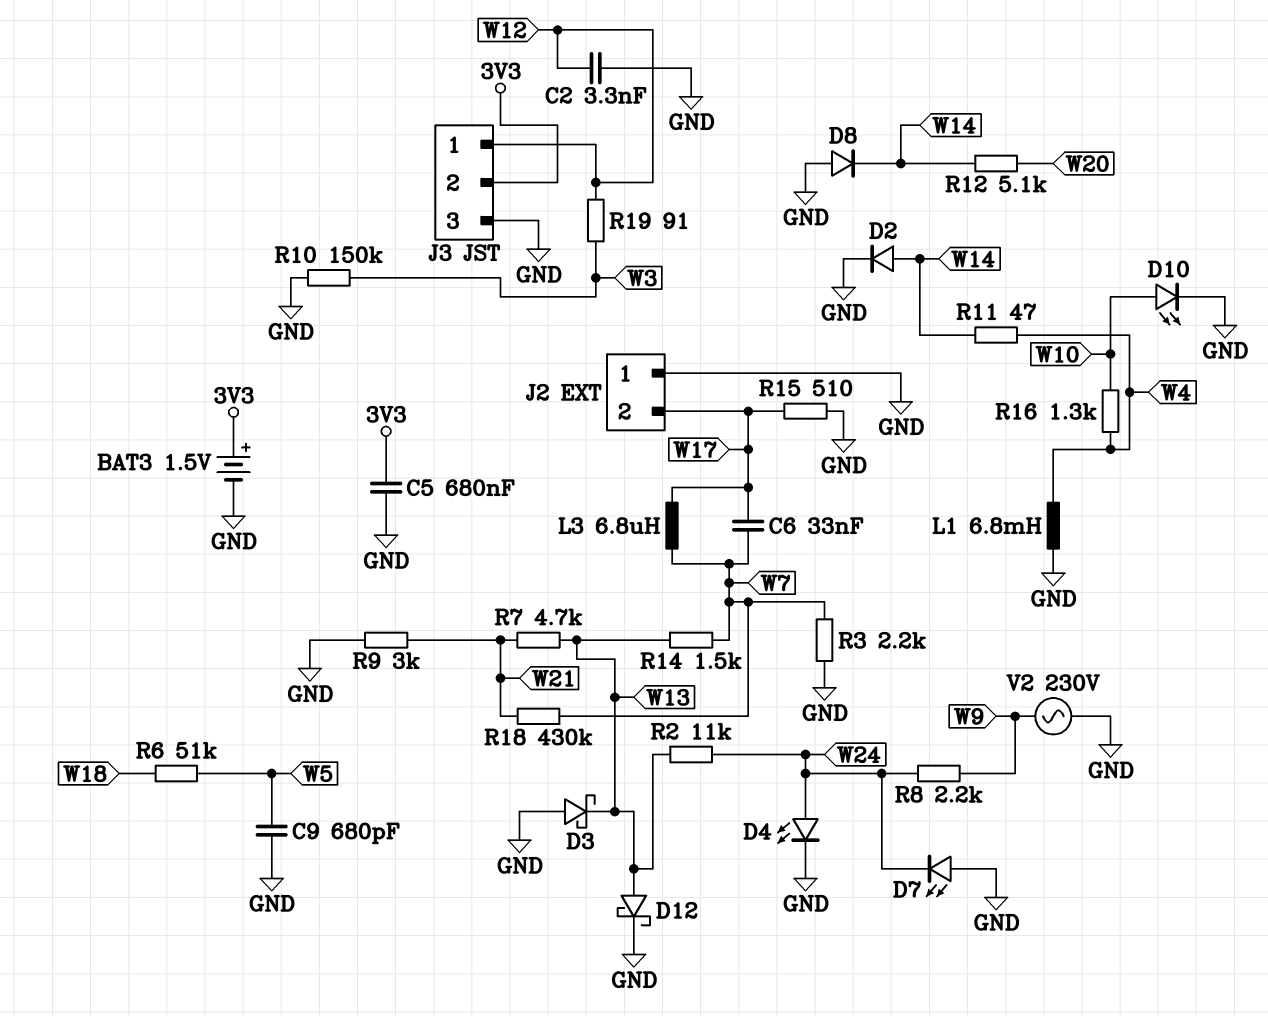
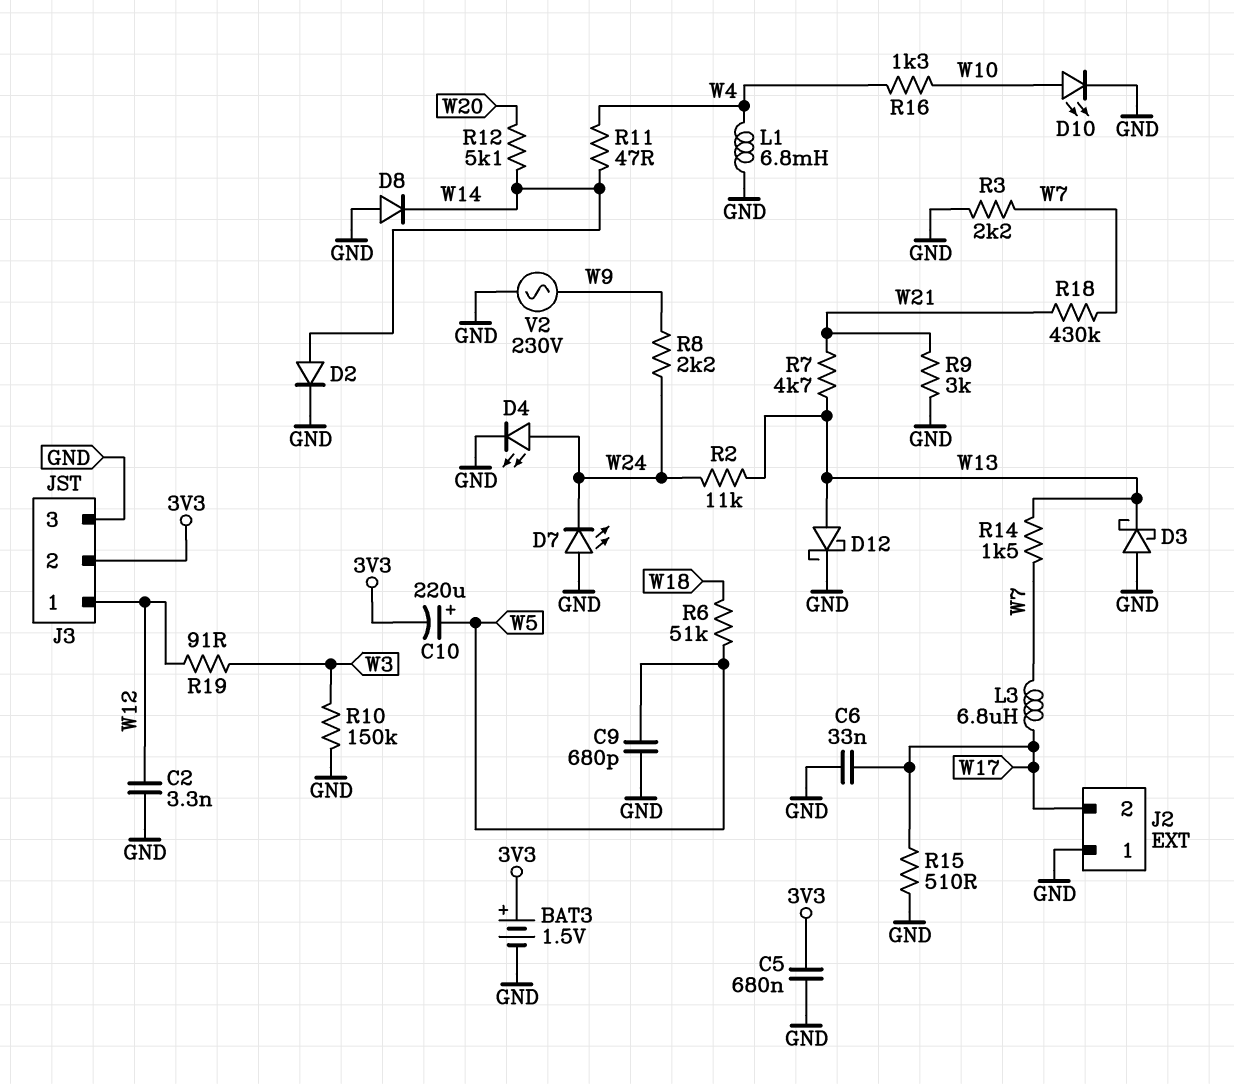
C6: 33nF (W7, W17) -> 33nF (GND, W17)
C10: none -> 220uF (plus W5, minus 3V3)

